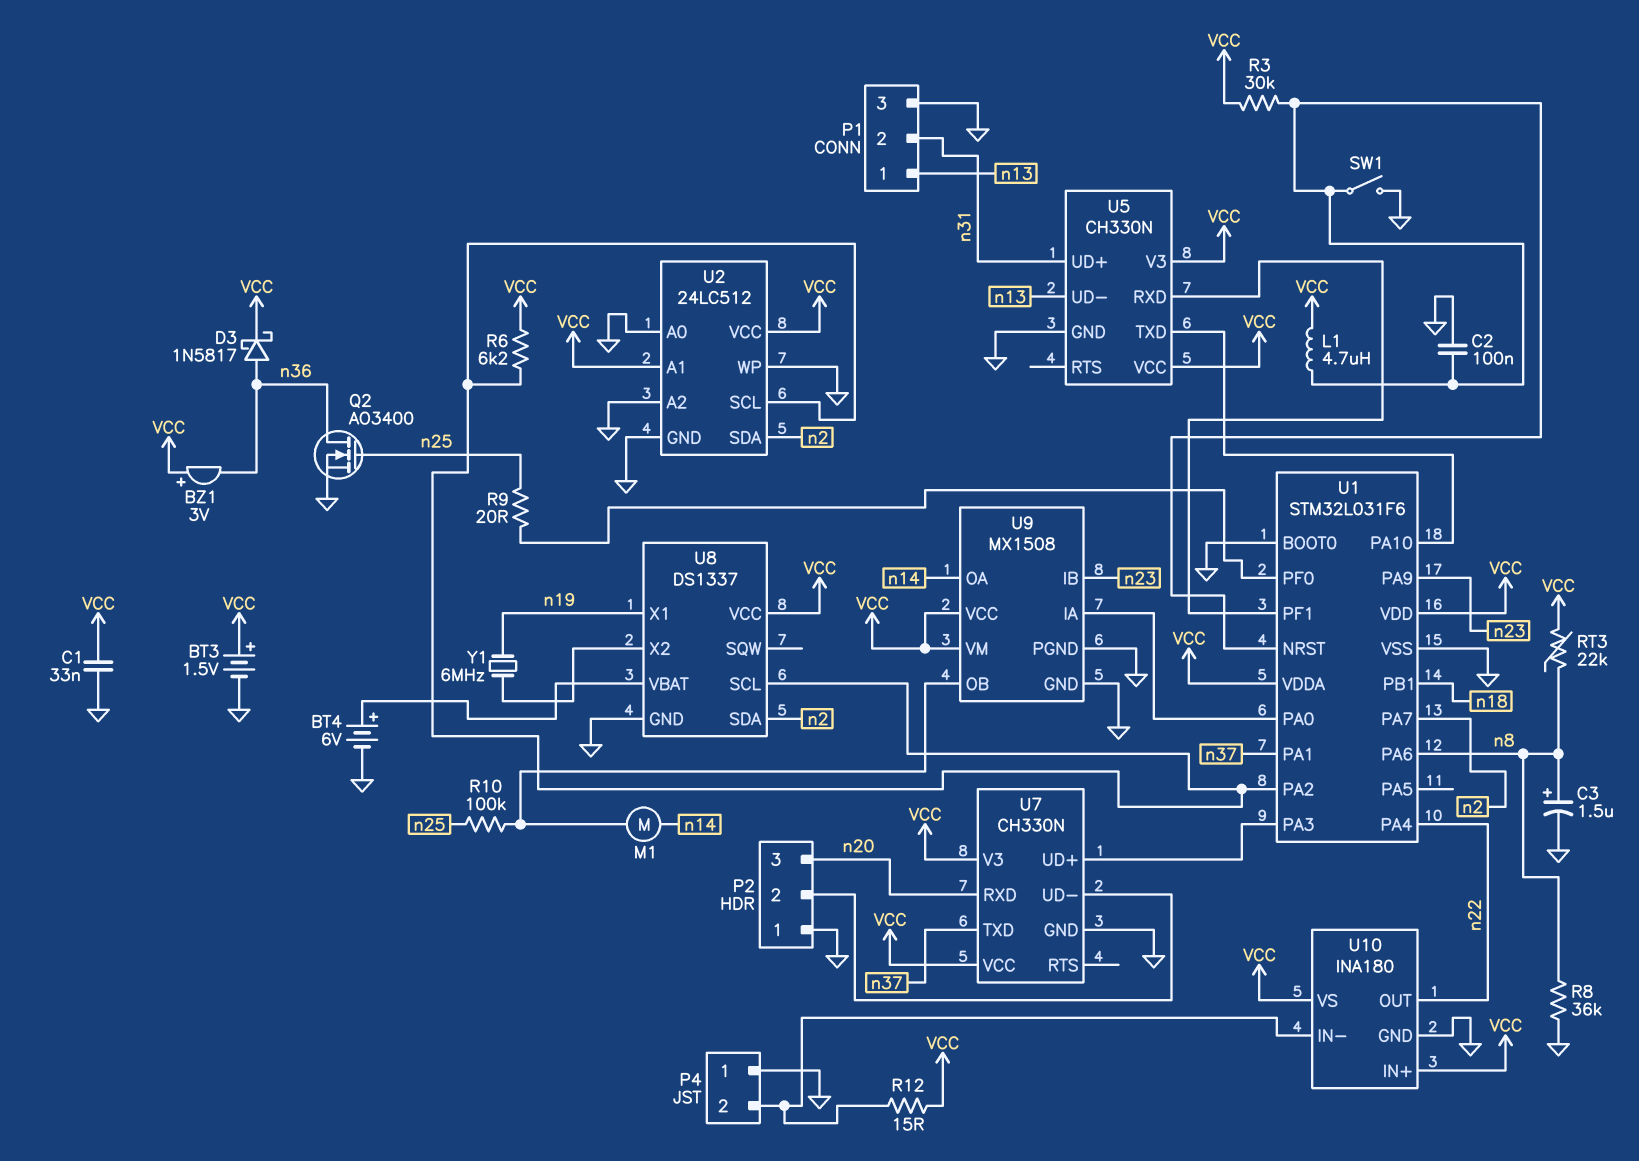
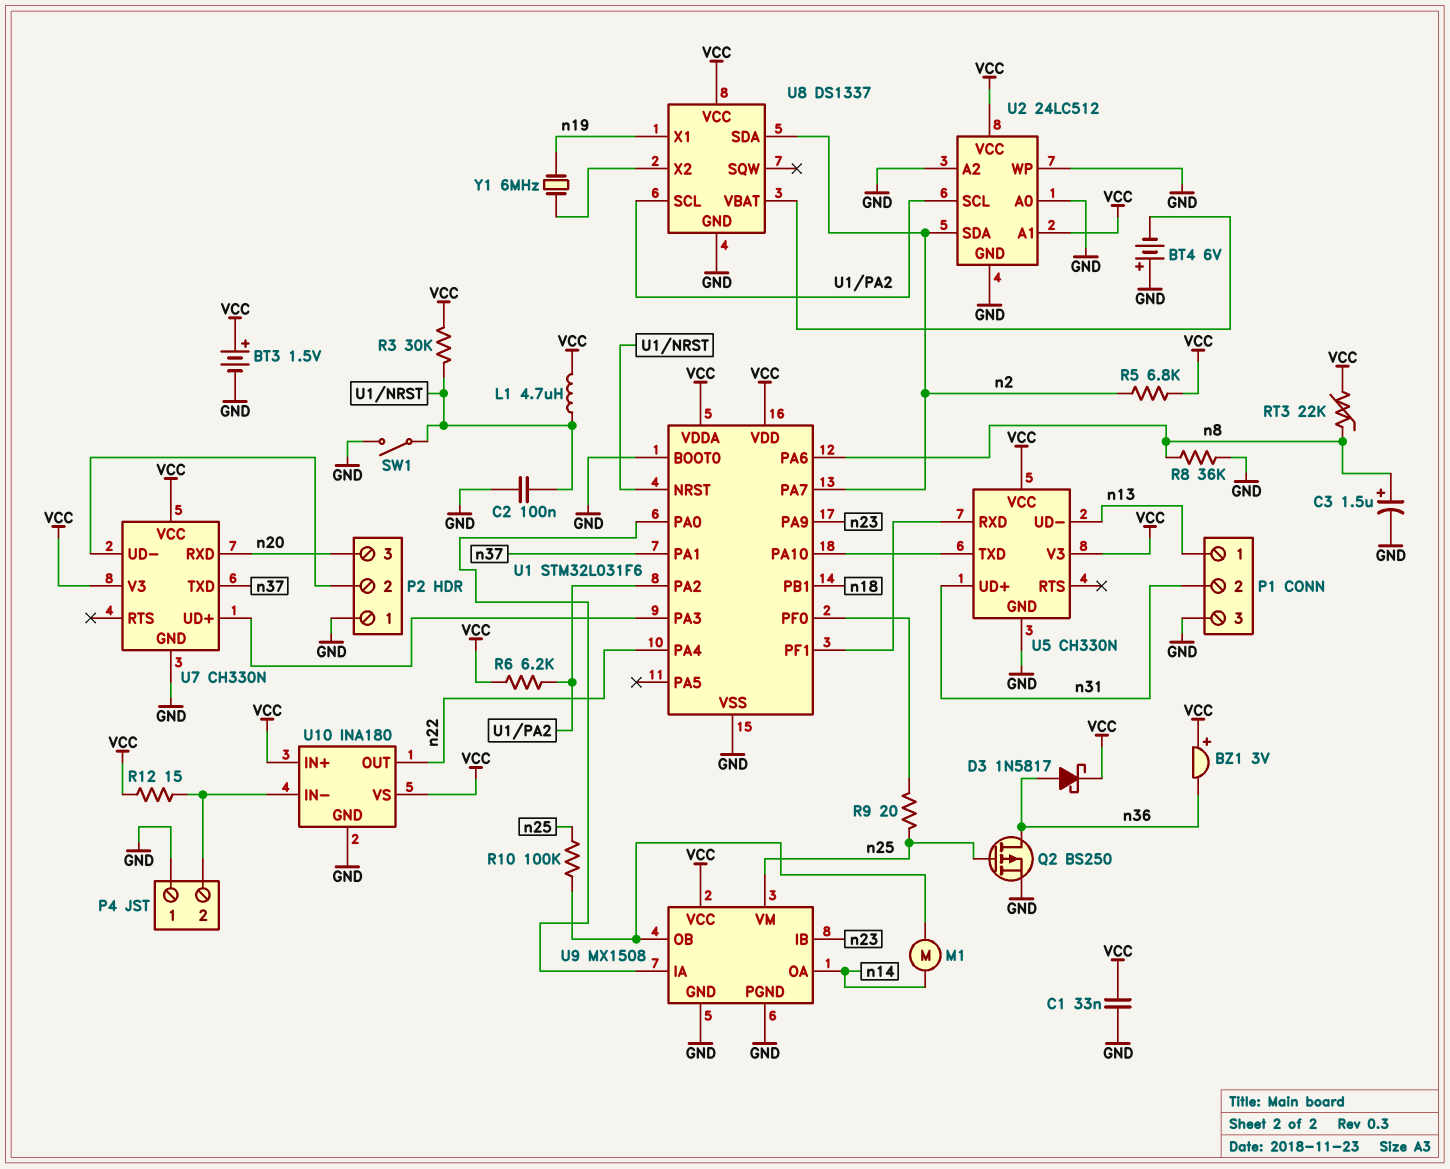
BT4: 6V (plus U8/VBAT, minus GND) -> 6V (plus GND, minus U8/VBAT)
Q2: NMOS AO3400 (G n25, D n36, S GND) -> PMOS BS250 (G n25, D n36, S GND)
R5: none -> 6.8k (VCC, n2)
U9 pin VM: VCC -> n25

